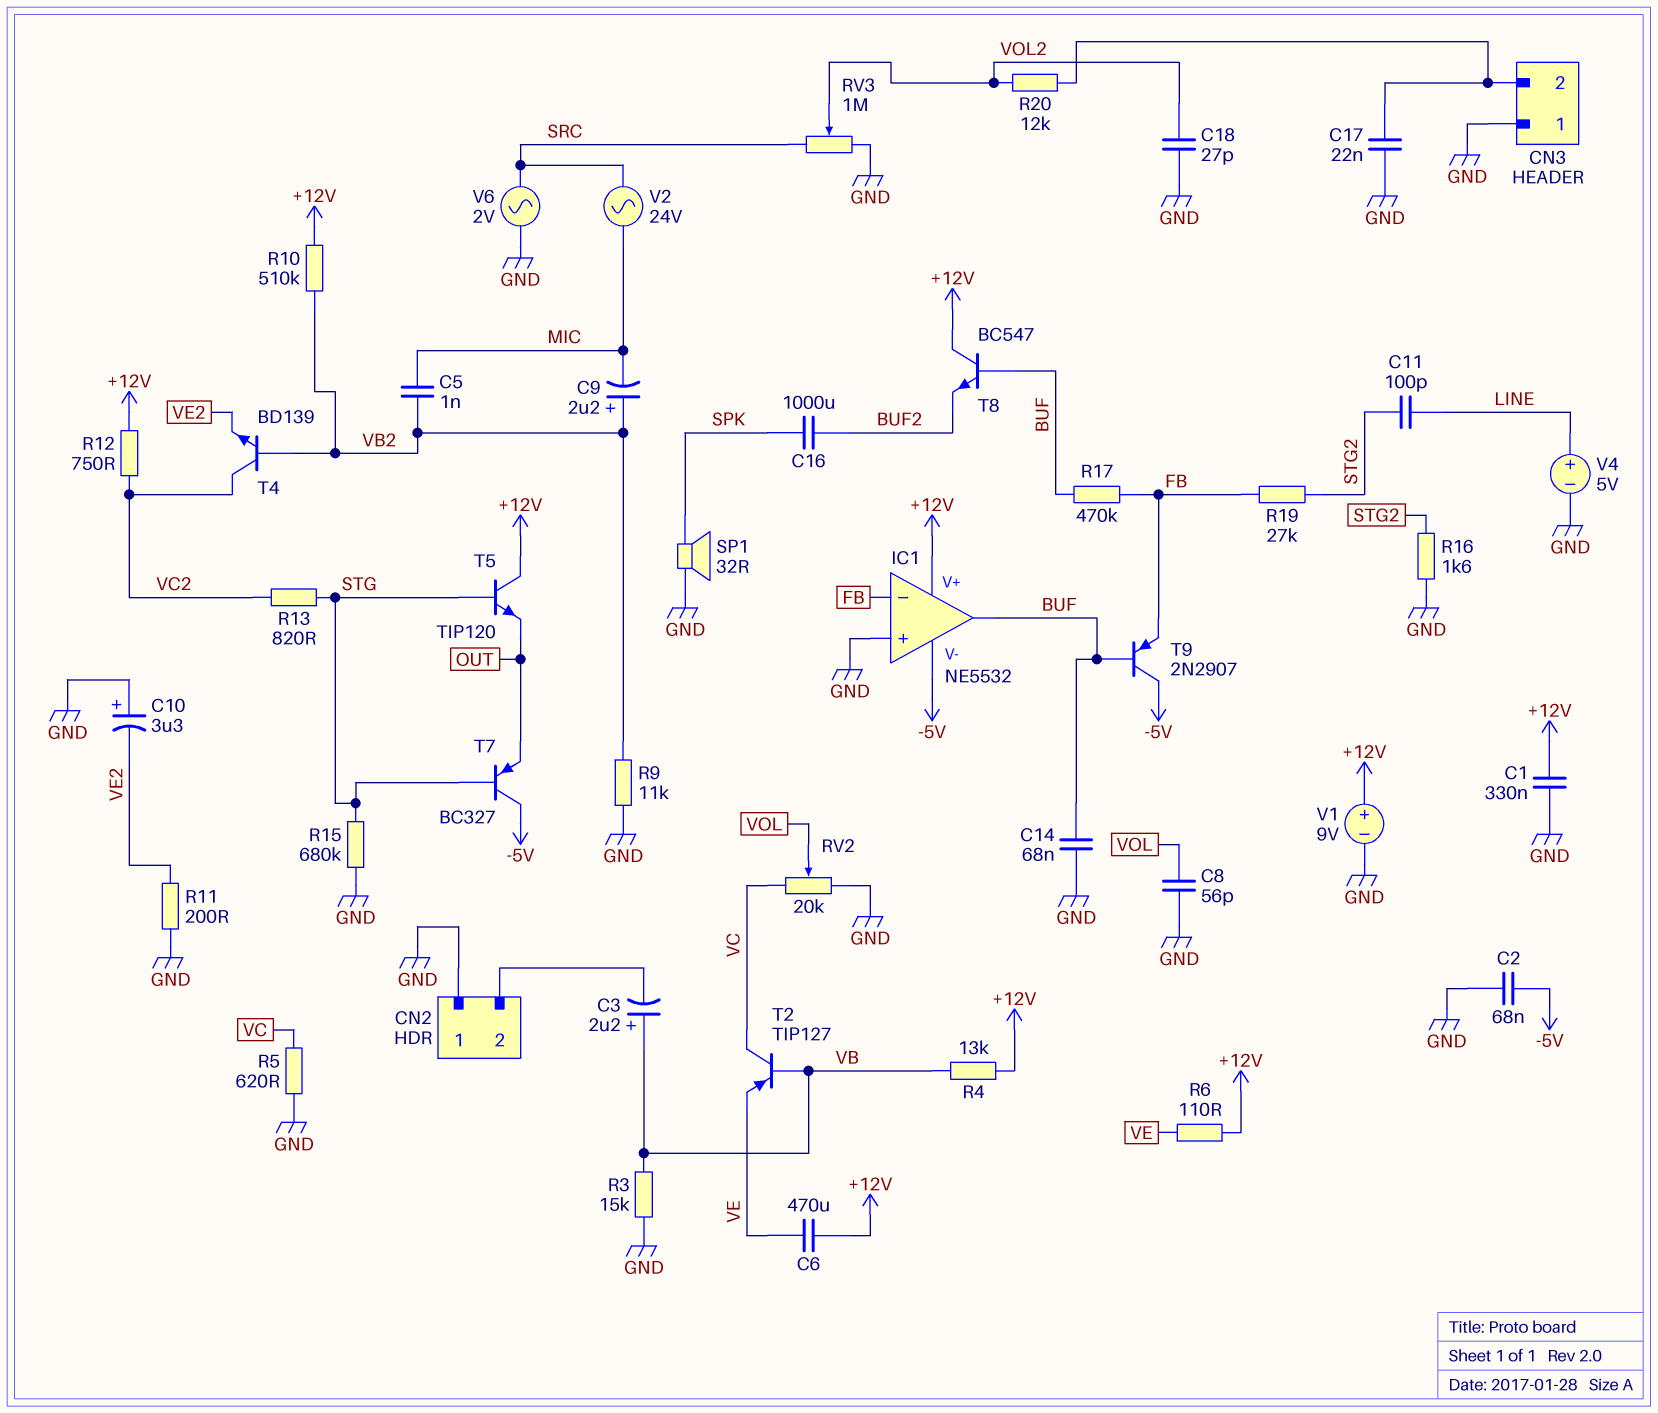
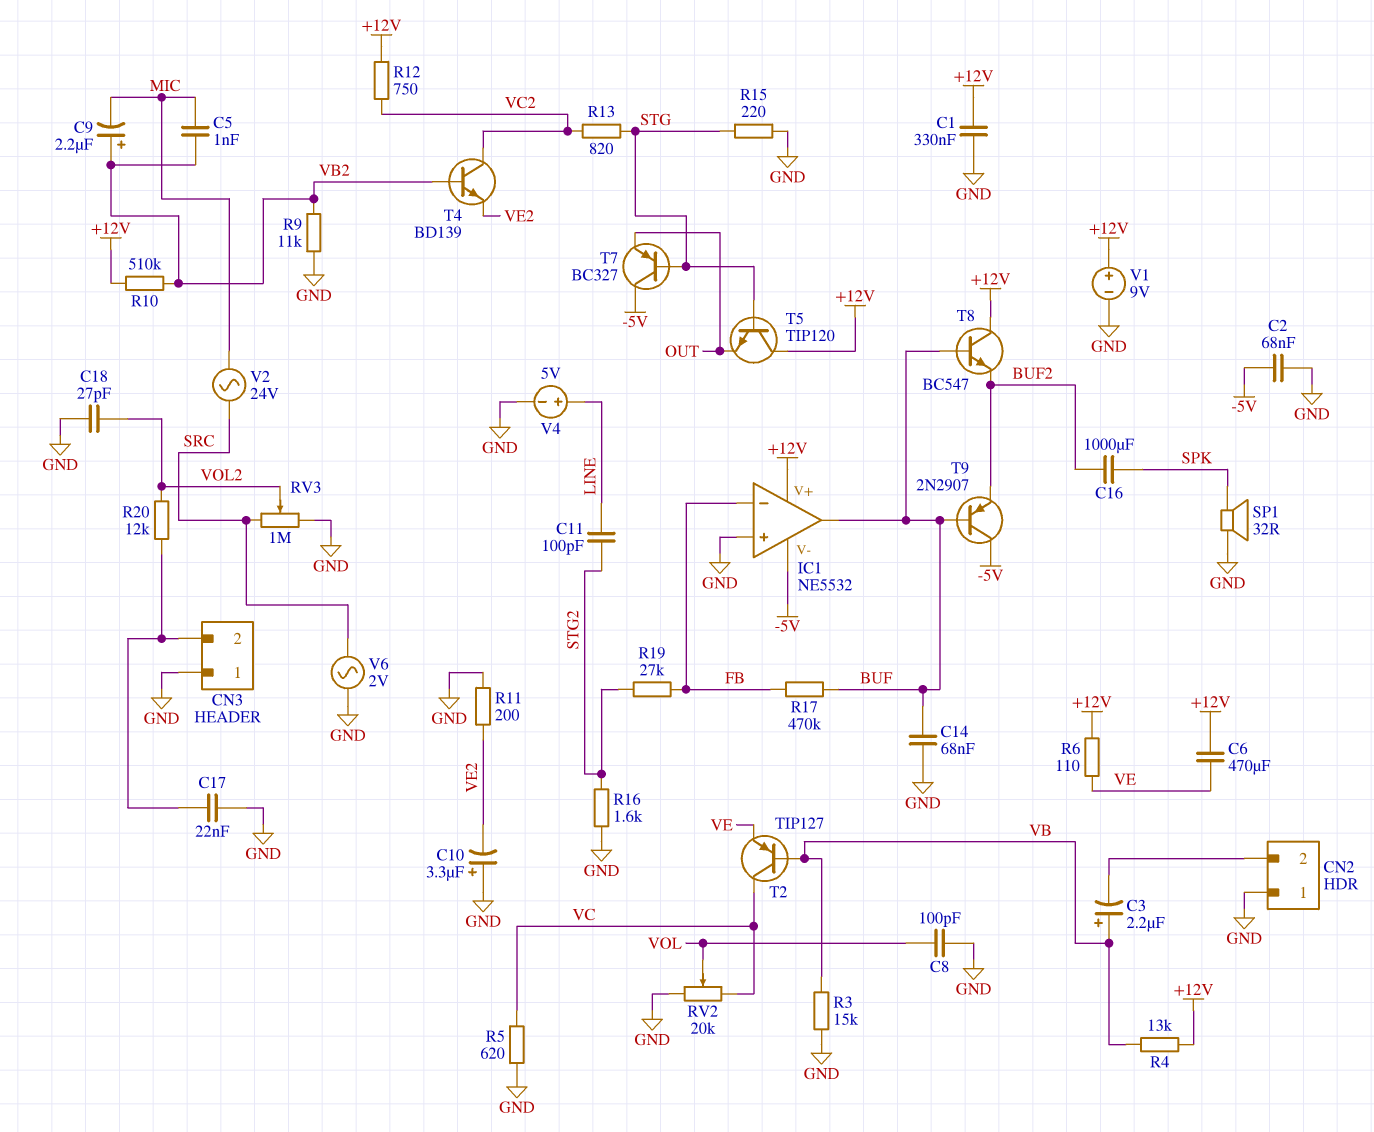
C8: 56pF (GND, VOL) -> 100pF (GND, VOL)
R15: 680k (GND, STG) -> 220 (GND, STG)
T9: PNP 2N2907 (B BUF, C -5V, E FB) -> PNP 2N2907 (B BUF, C -5V, E BUF2)

